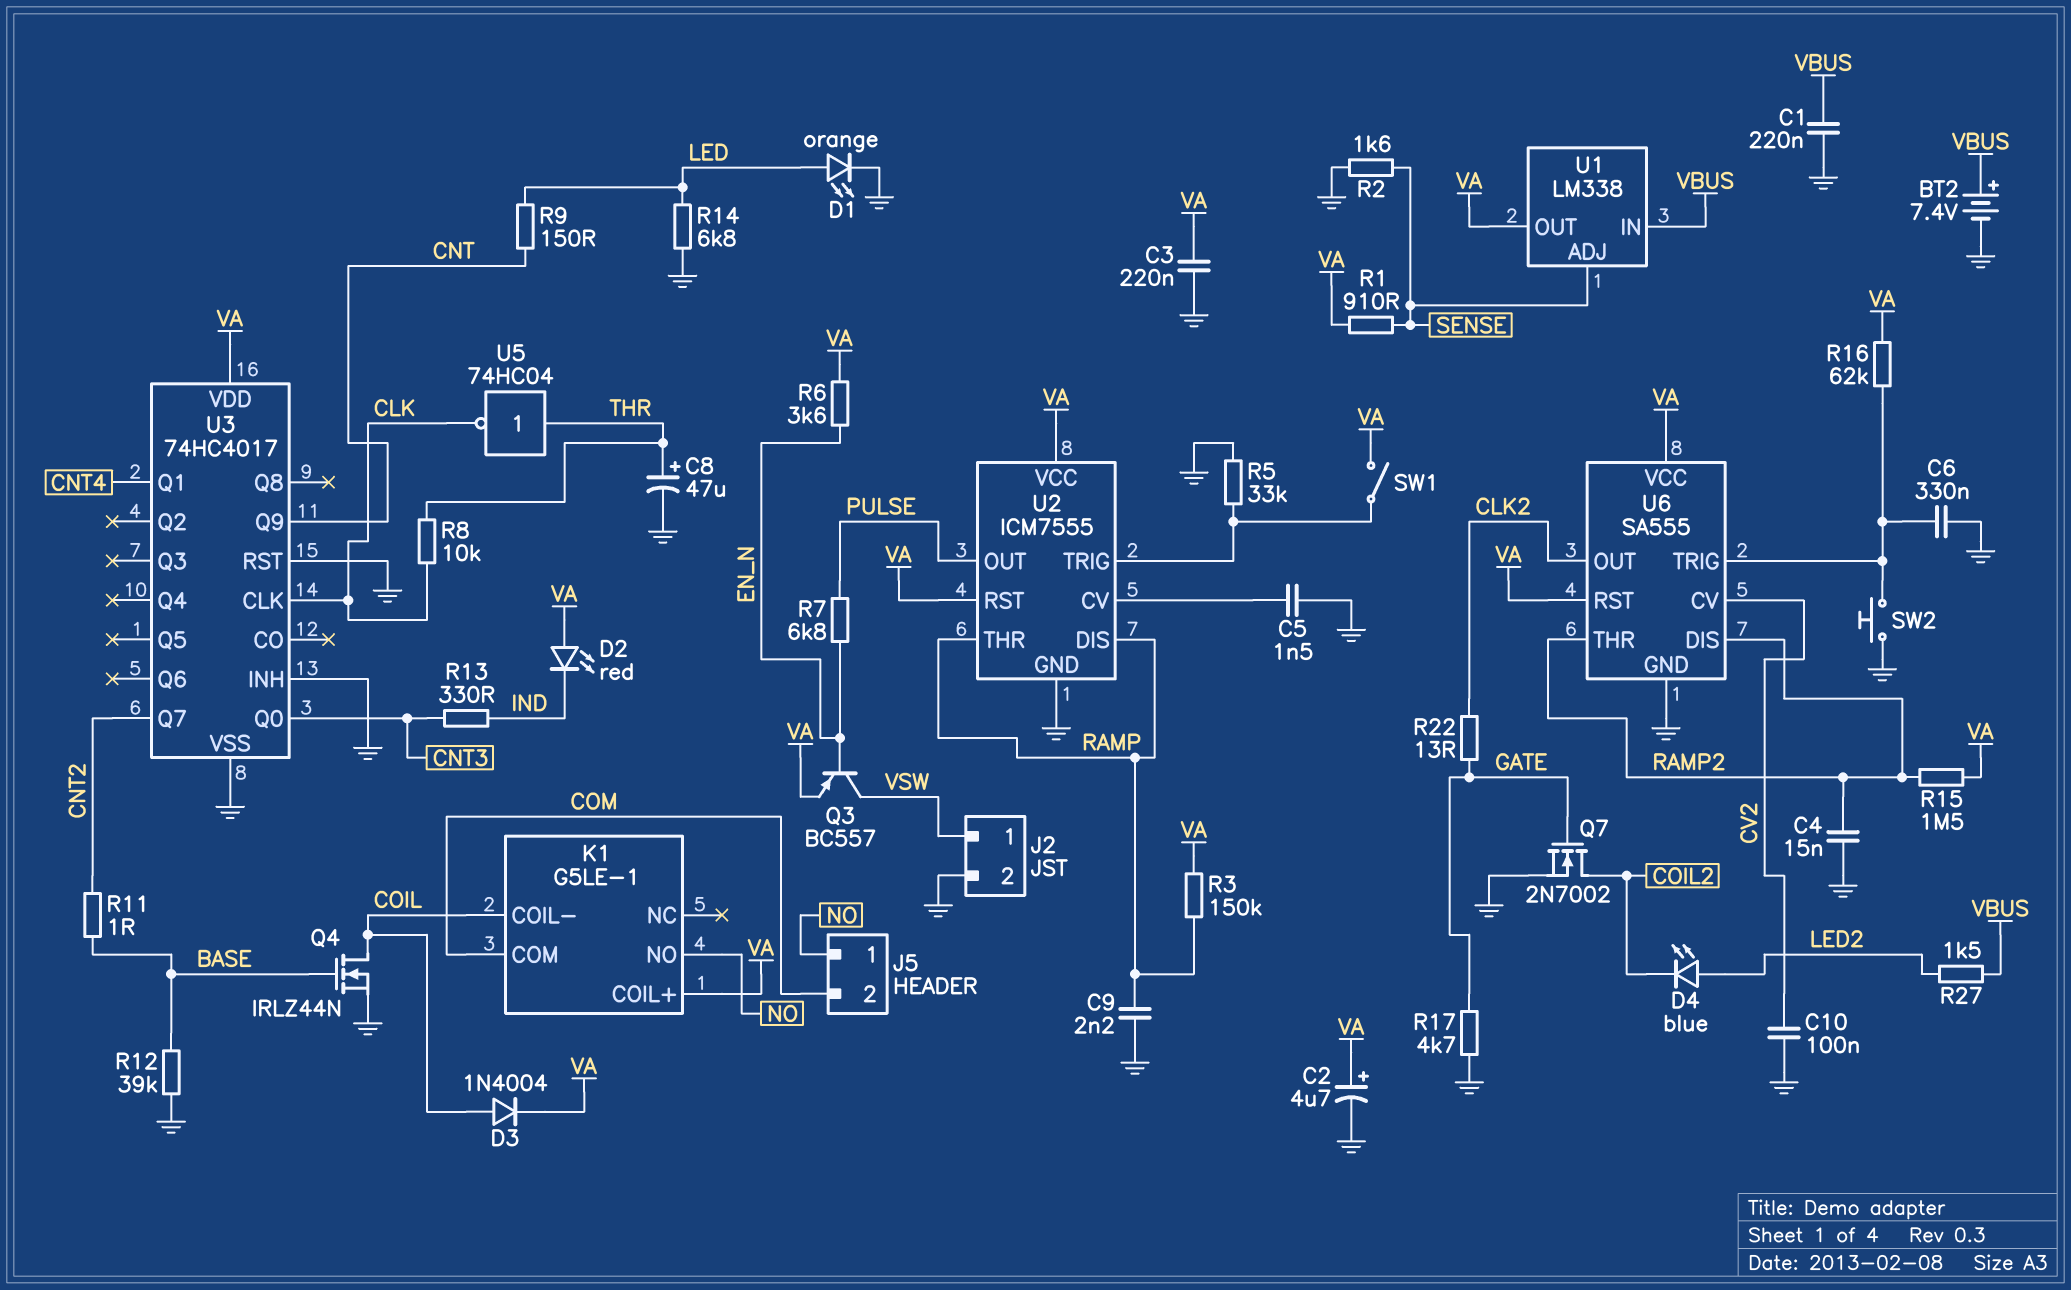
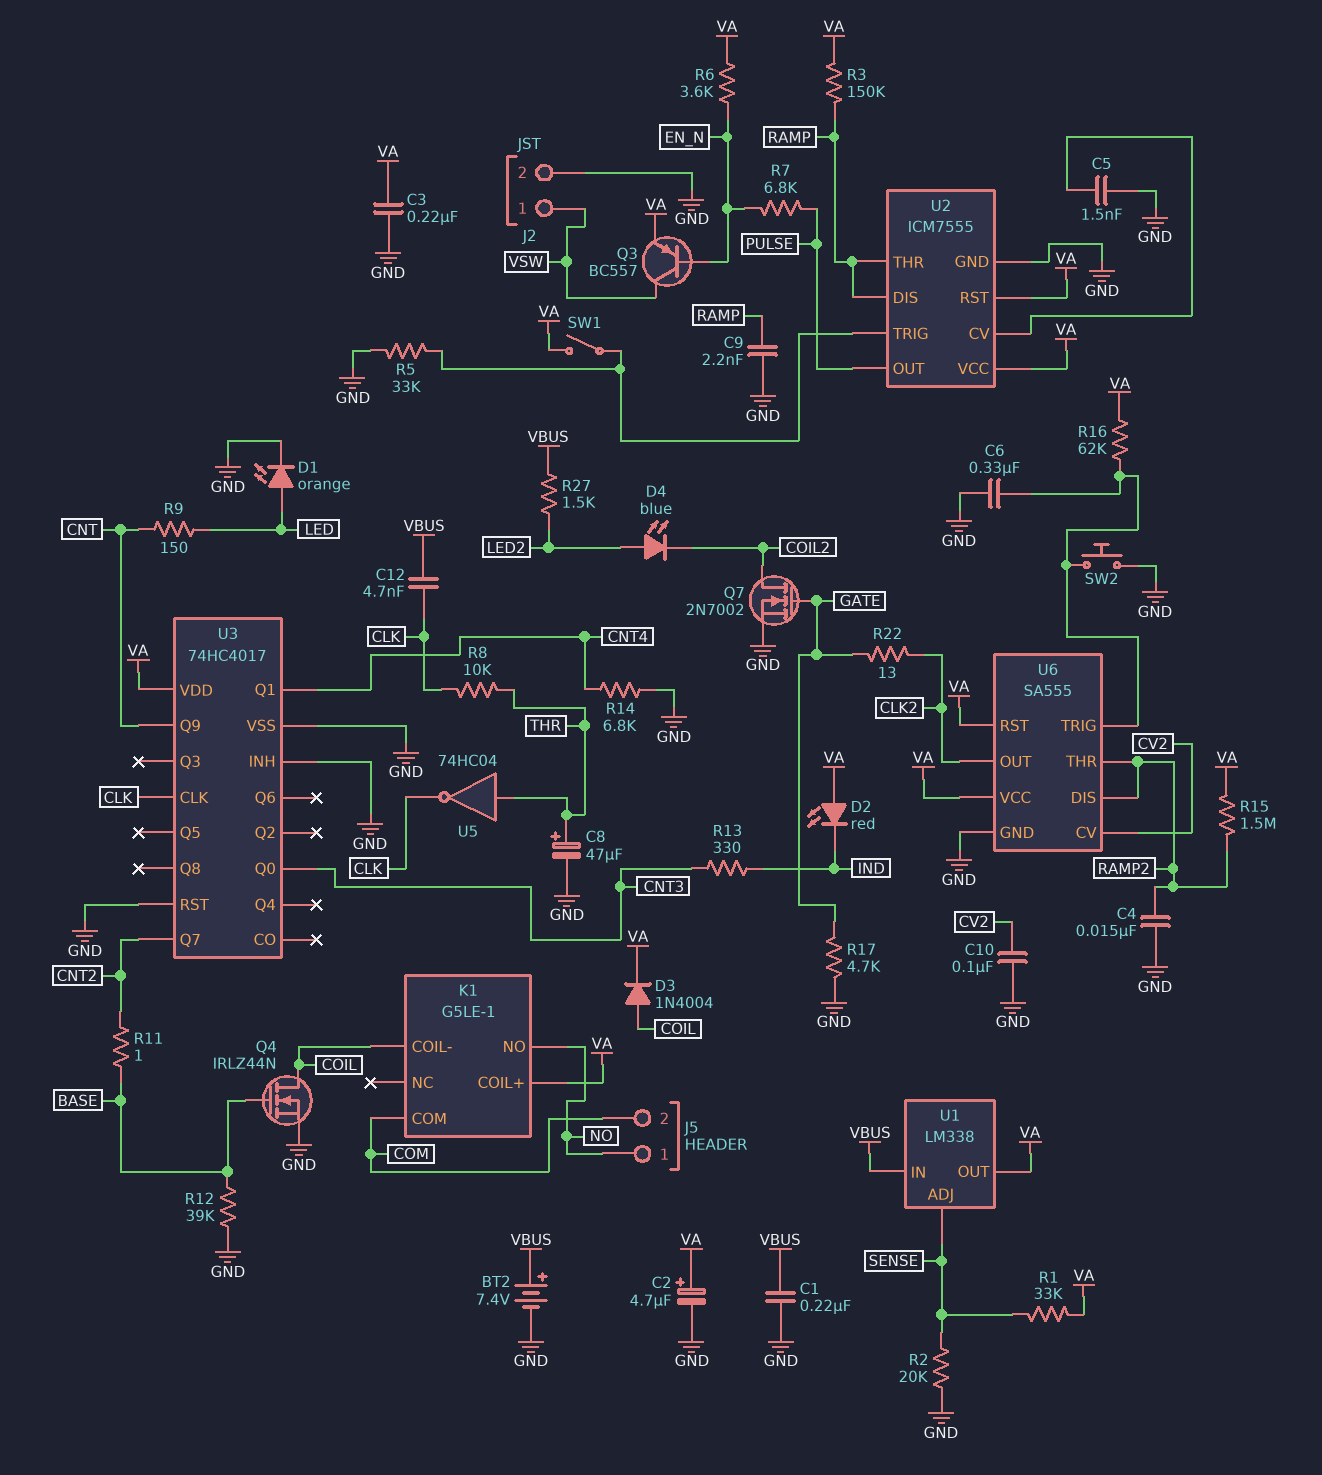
C12: none -> 4.7nF (CLK, VBUS)
R1: 910 (SENSE, VA) -> 33k (SENSE, VA)
R2: 1.6k (GND, SENSE) -> 20k (GND, SENSE)
R14: 6.8k (GND, LED) -> 6.8k (CNT4, GND)

